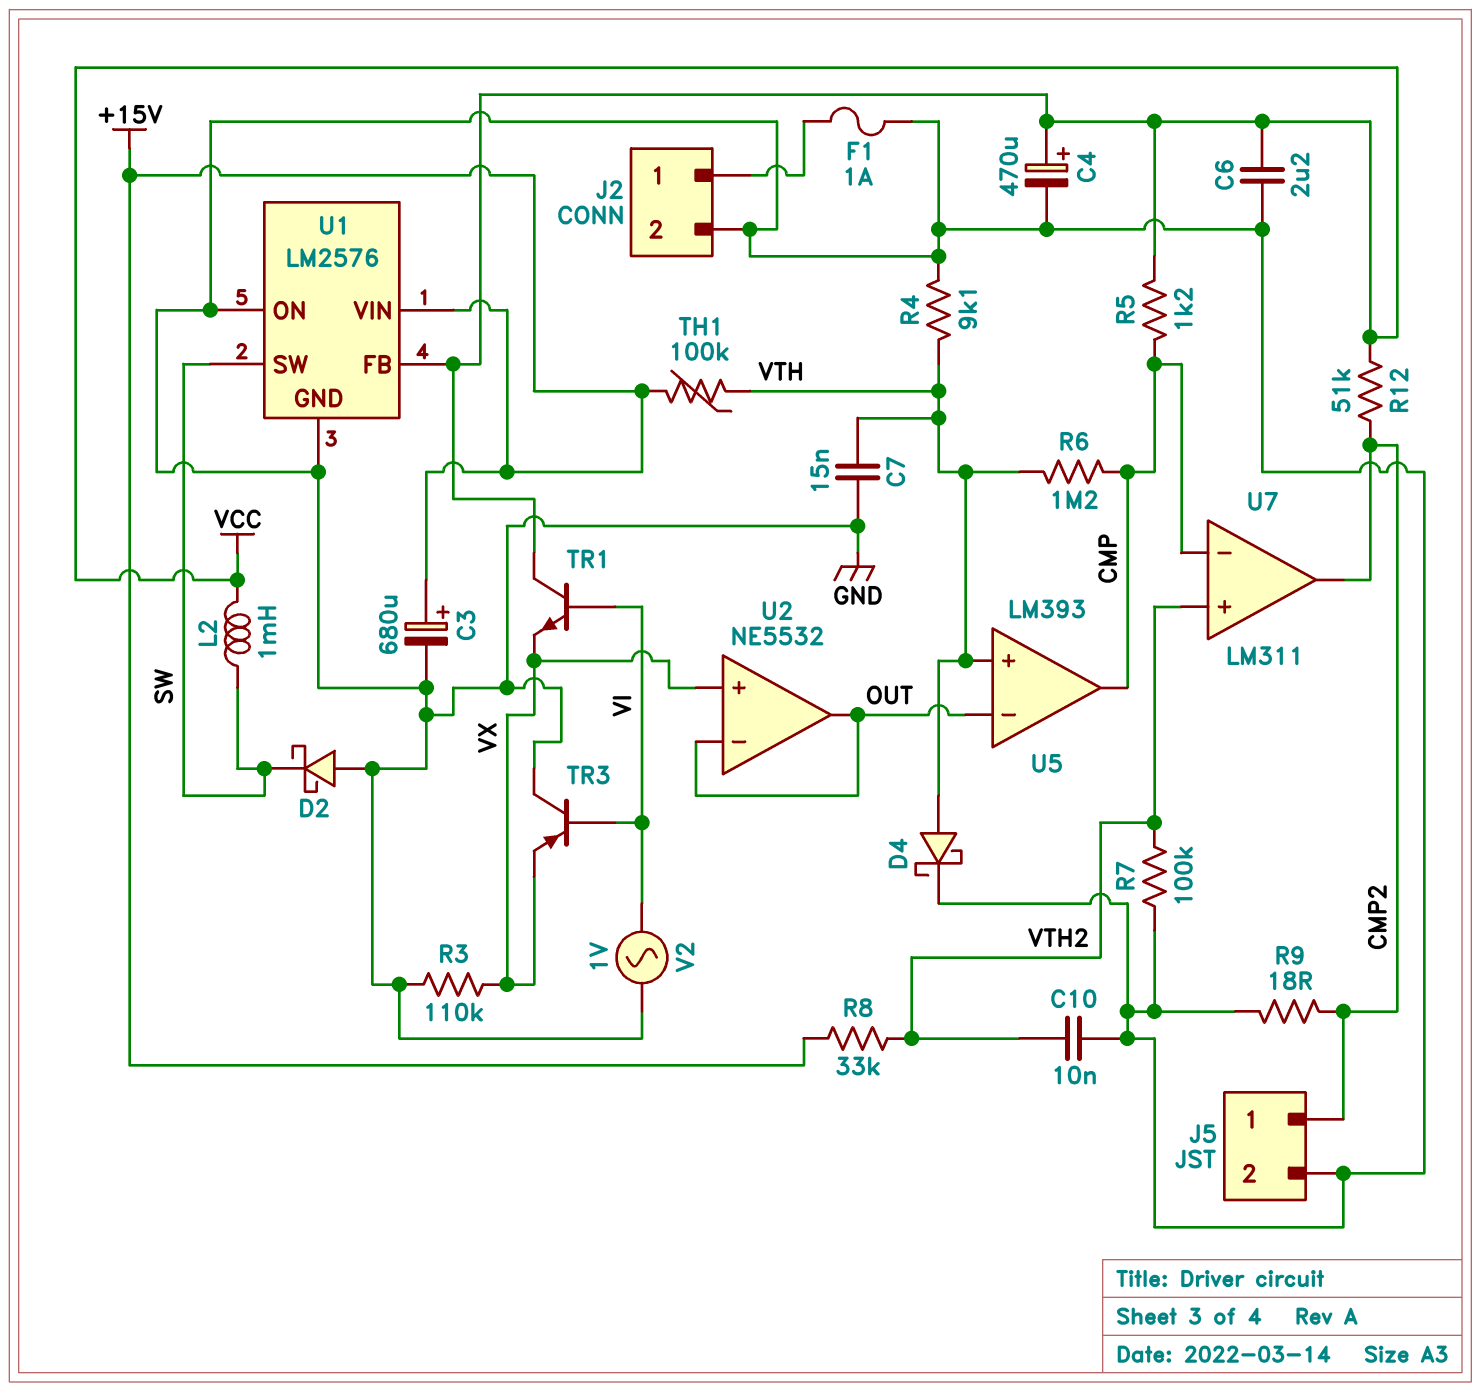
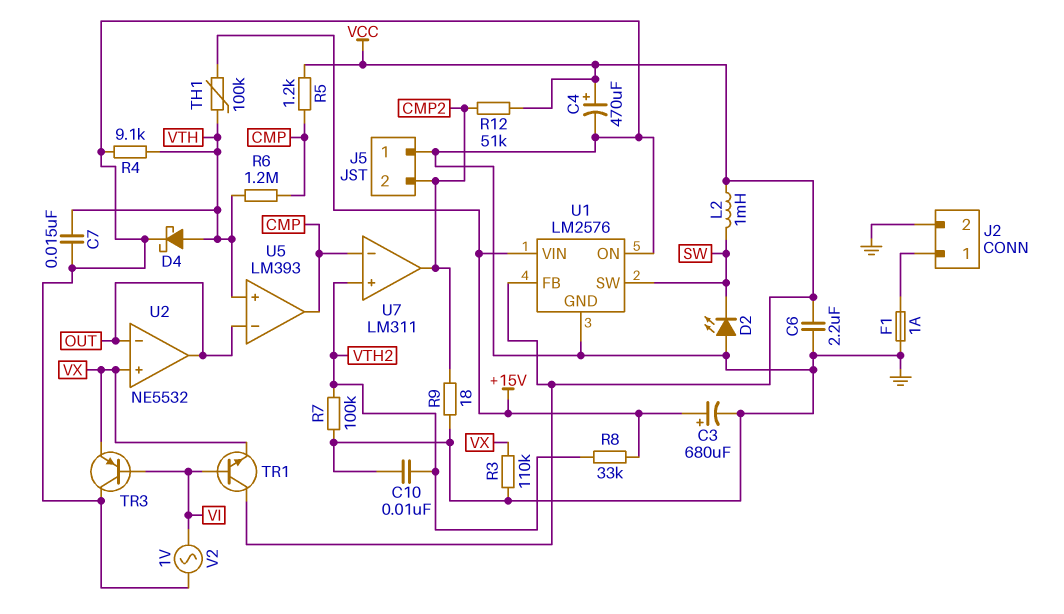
D2: schottky (A GND, K SW) -> LED (A GND, K SW)
J5 pin 1: CMP2 -> GND
J5 pin 2: GND -> CMP2

